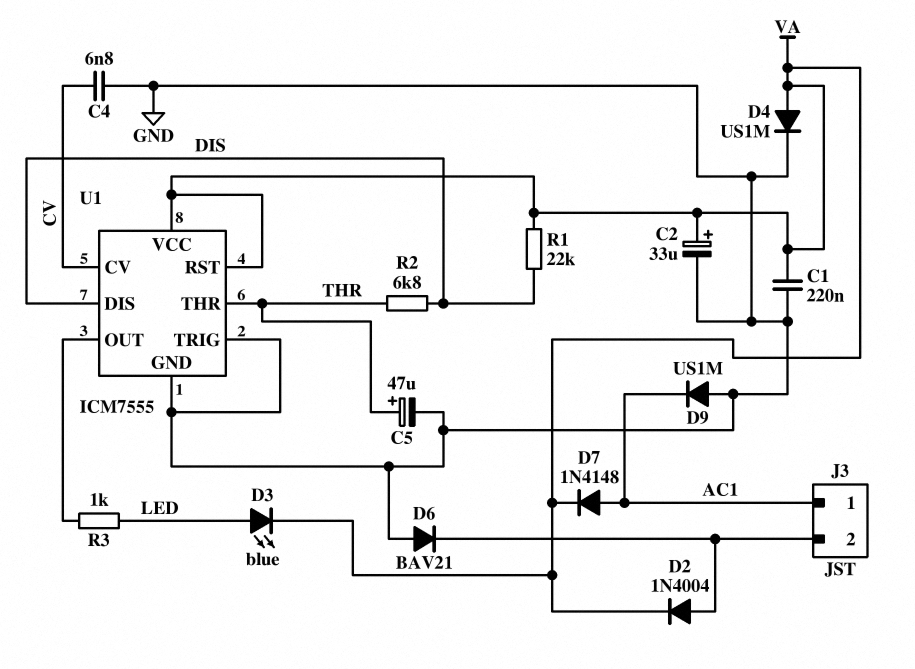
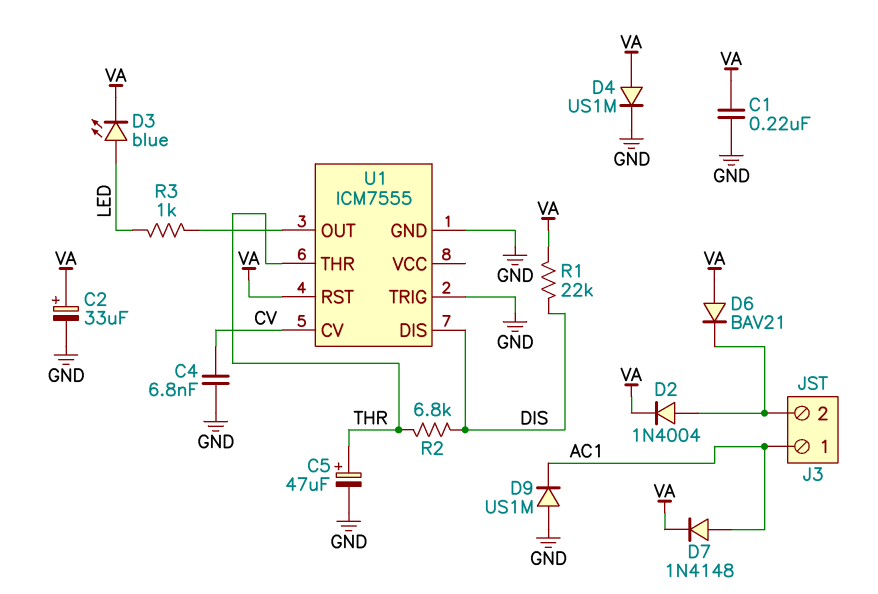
D6: diode BAV21 (A GND, K J3/2) -> diode BAV21 (A VA, K J3/2)
U1 pin VCC: VA -> none

